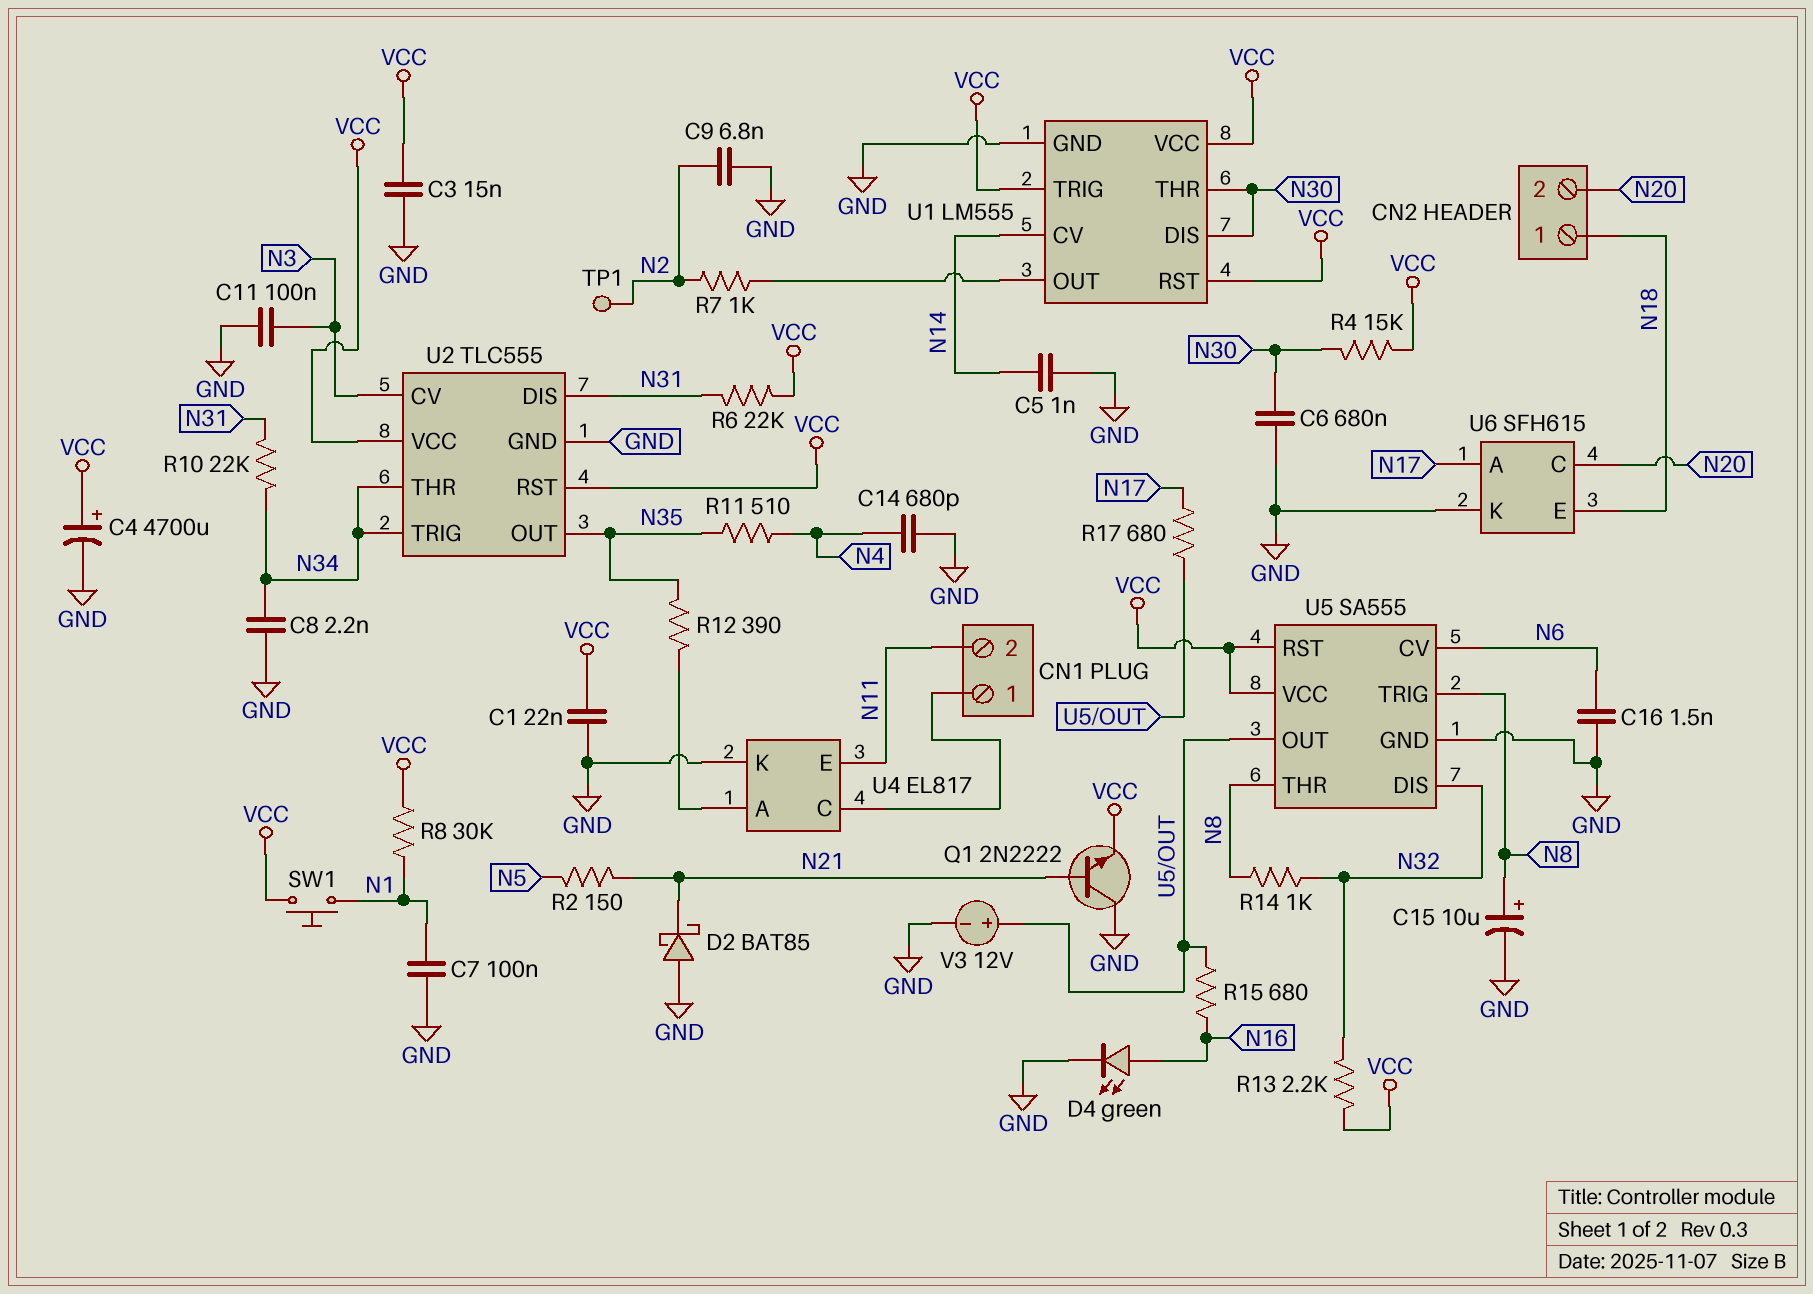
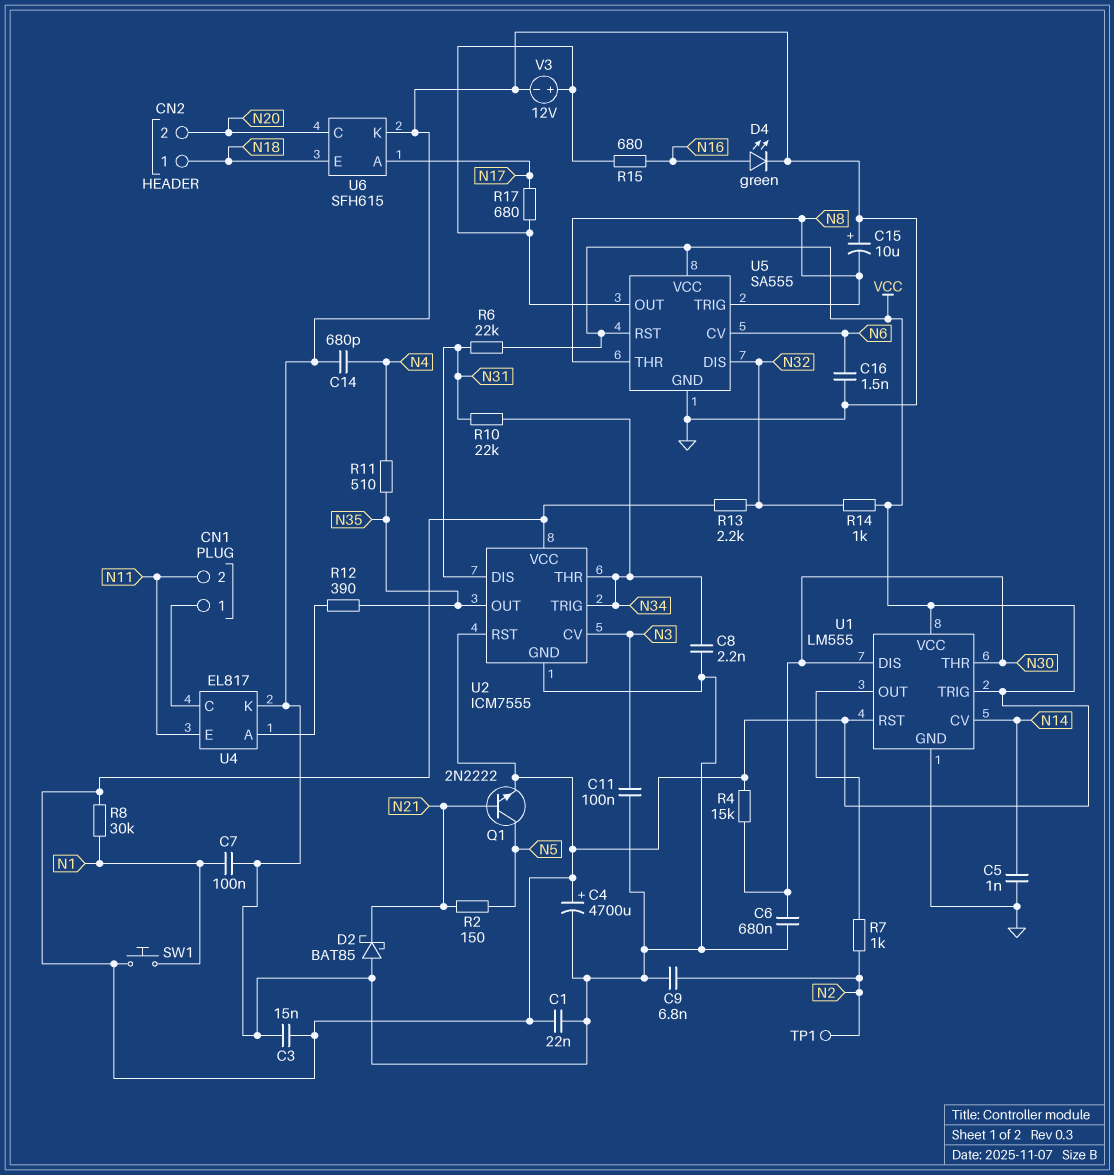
C15: 10uF (plus N8, minus GND) -> 10uF (plus GND, minus N8)
Q1: NPN 2N2222 (B N21, C GND, E VCC) -> NPN 2N2222 (B N21, C N5, E VCC)
R14: 1k (N8, N32) -> 1k (N32, VCC)
U2: TLC555 -> ICM7555

